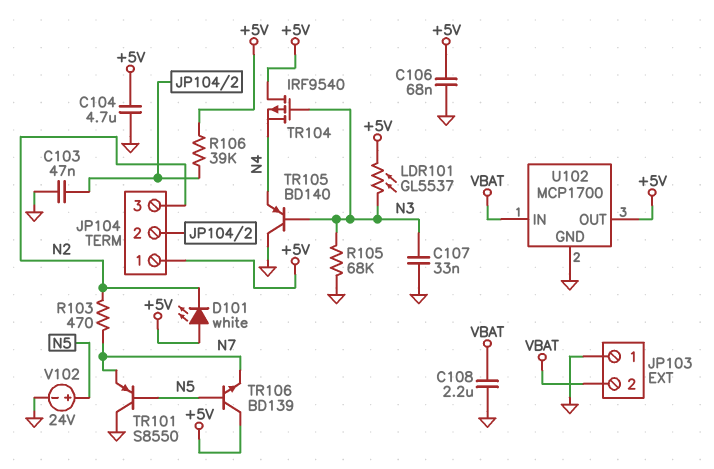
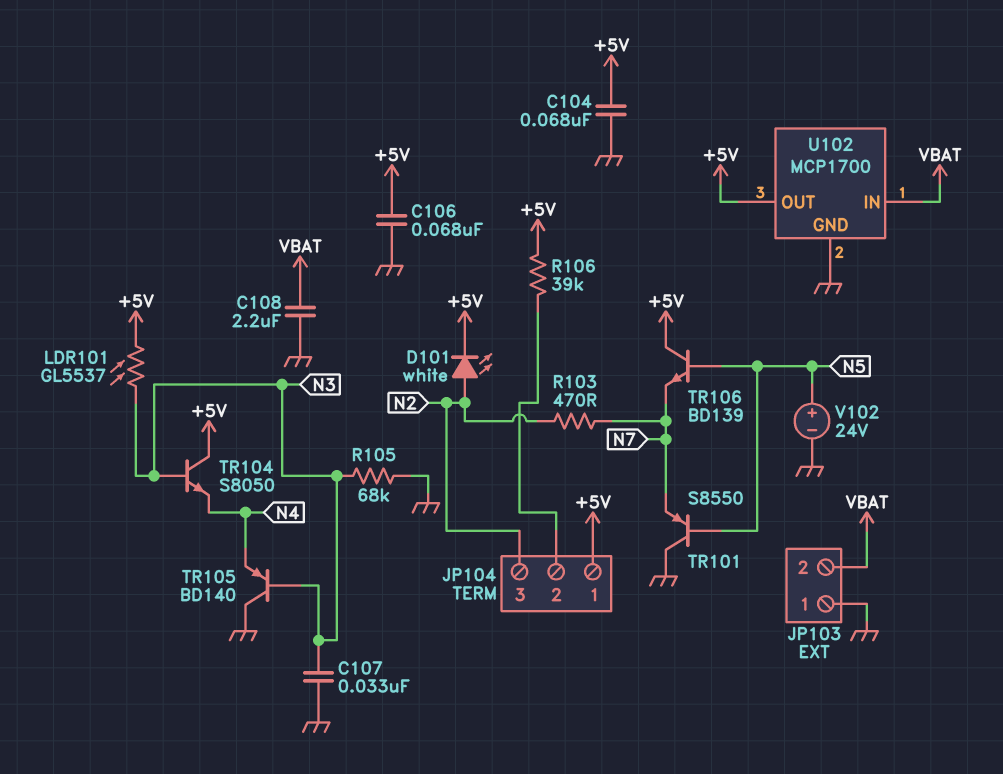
C103: 47nF (GND, JP104/2) -> none
C104: 4.7uF (+5V, GND) -> 68nF (+5V, GND)
D101: LED white (A +5V, K N2) -> LED white (A N2, K +5V)
TR104: PMOS IRF9540 (G N3, D +5V, S N4) -> NPN S8050 (B N3, C +5V, E N4)

